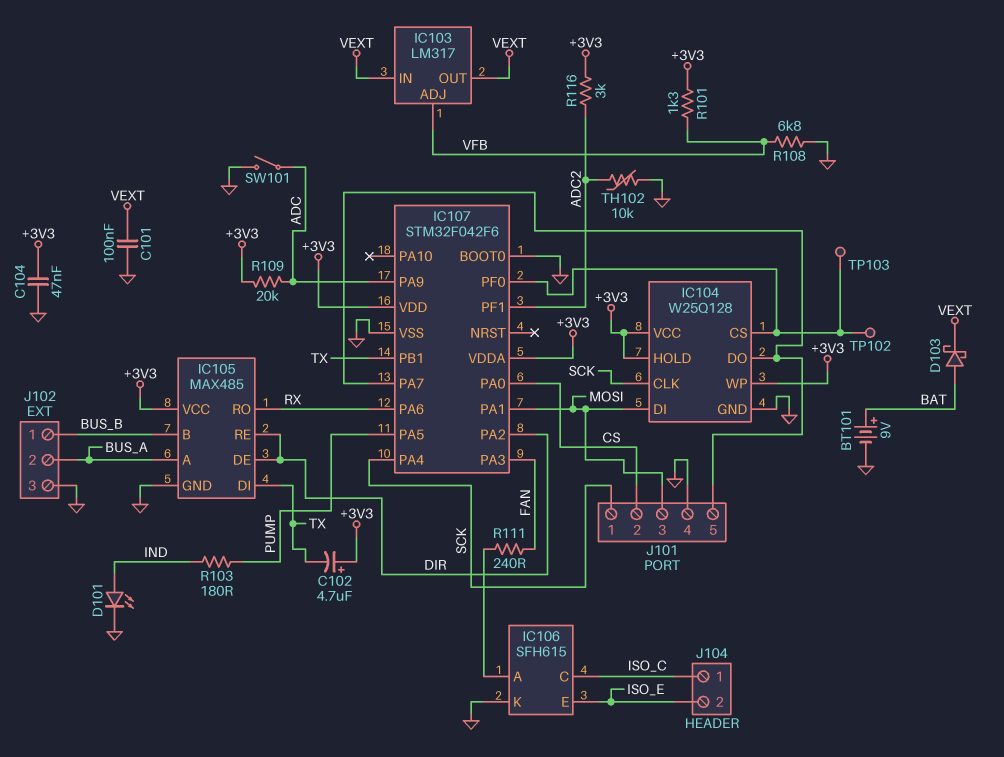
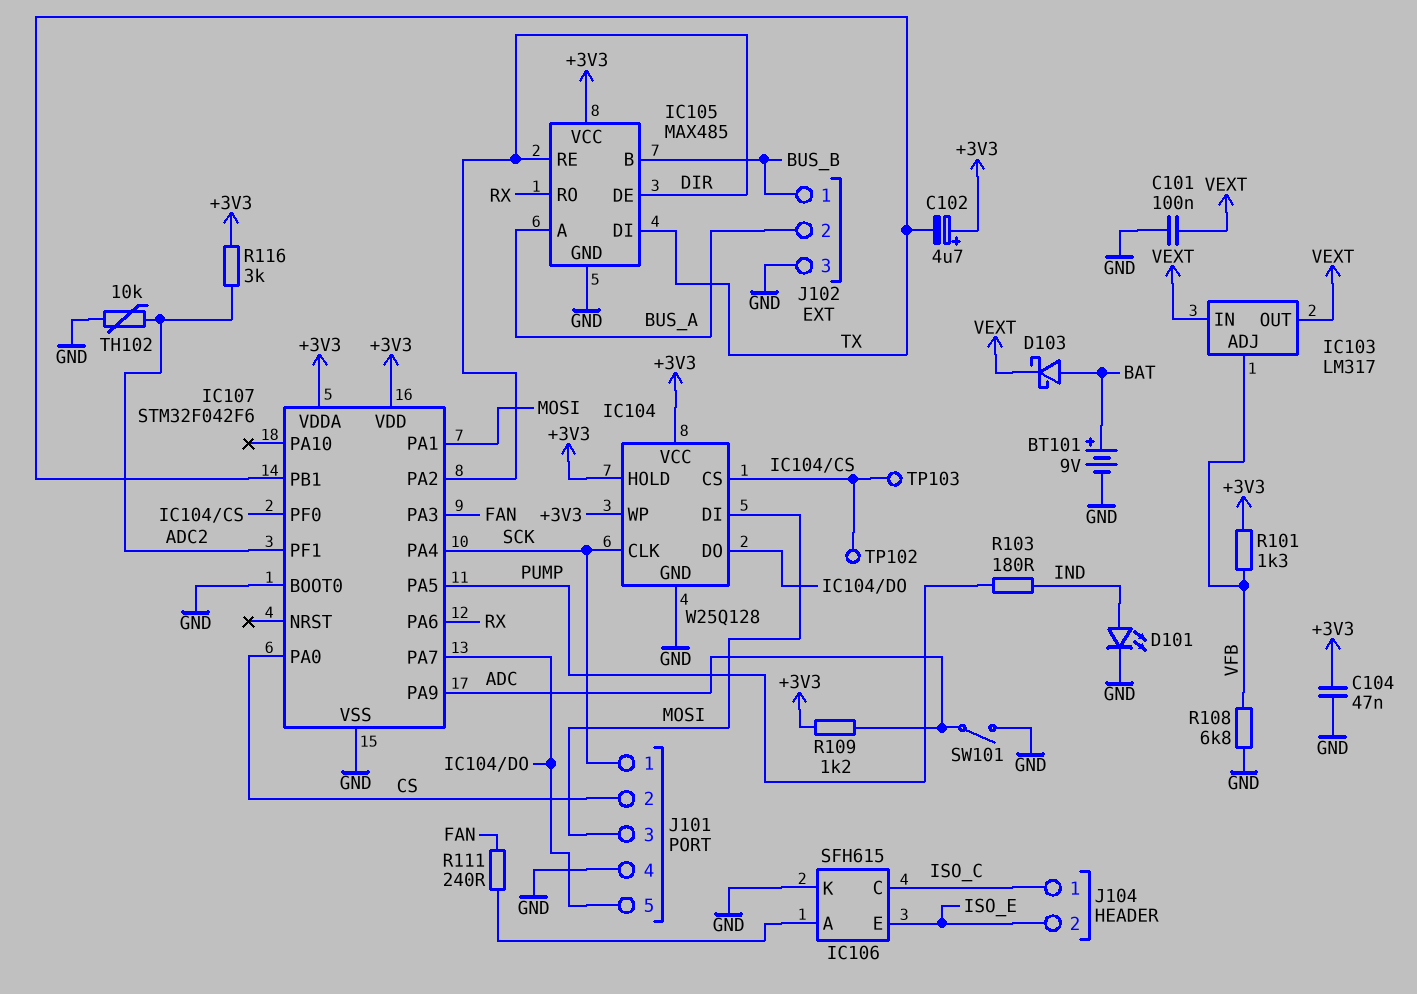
R109: 20k (+3V3, ADC) -> 1.2k (+3V3, ADC)

